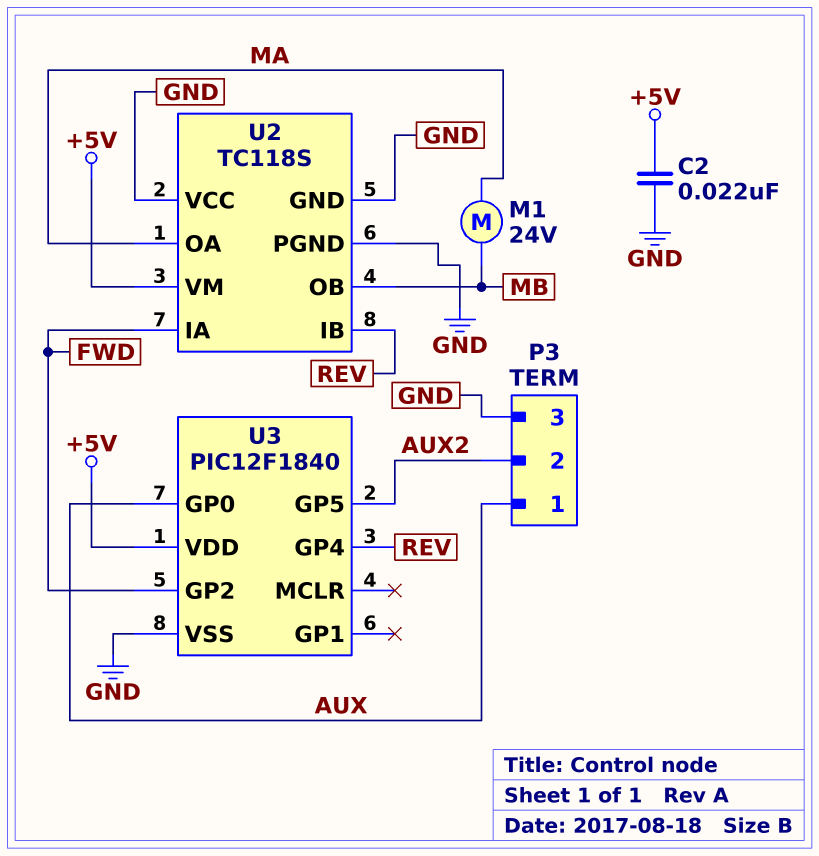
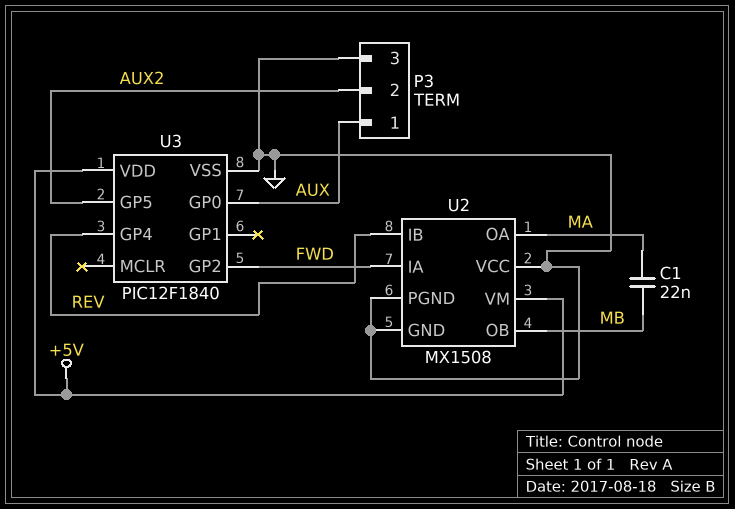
C1: none -> 22nF (MA, MB)
C2: 22nF (+5V, GND) -> none
M1: motor 24V (MA, MB) -> none
U2: TC118S -> MX1508

